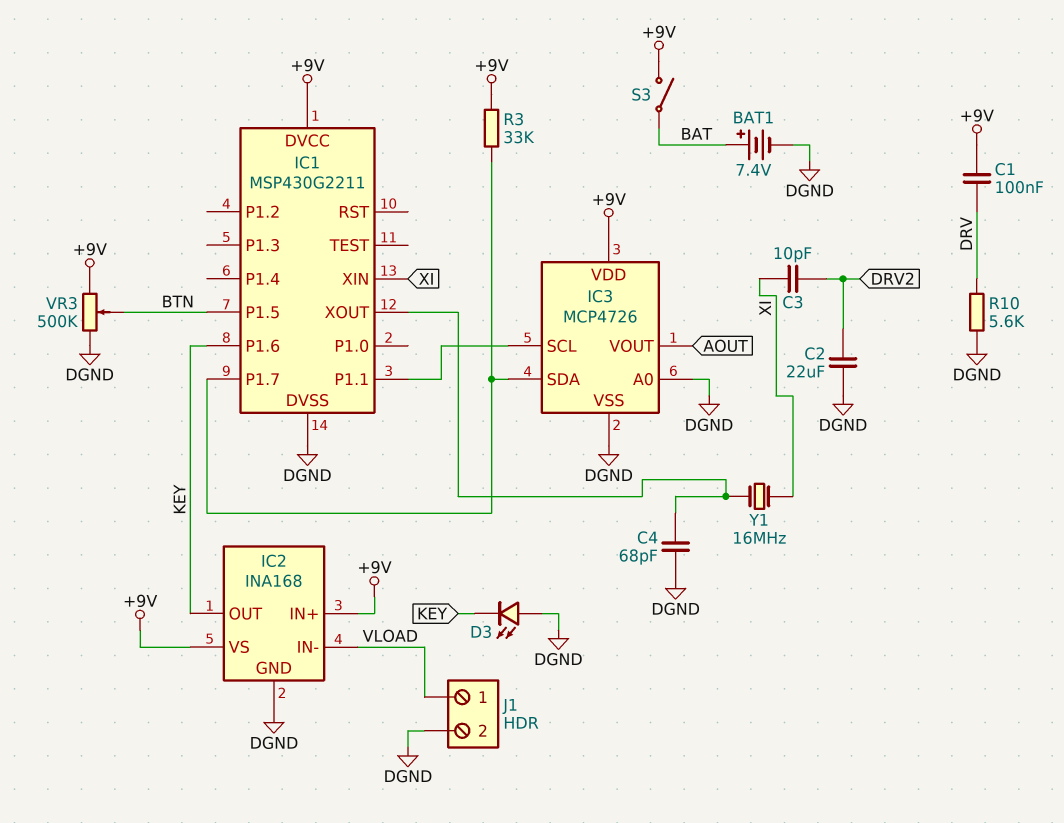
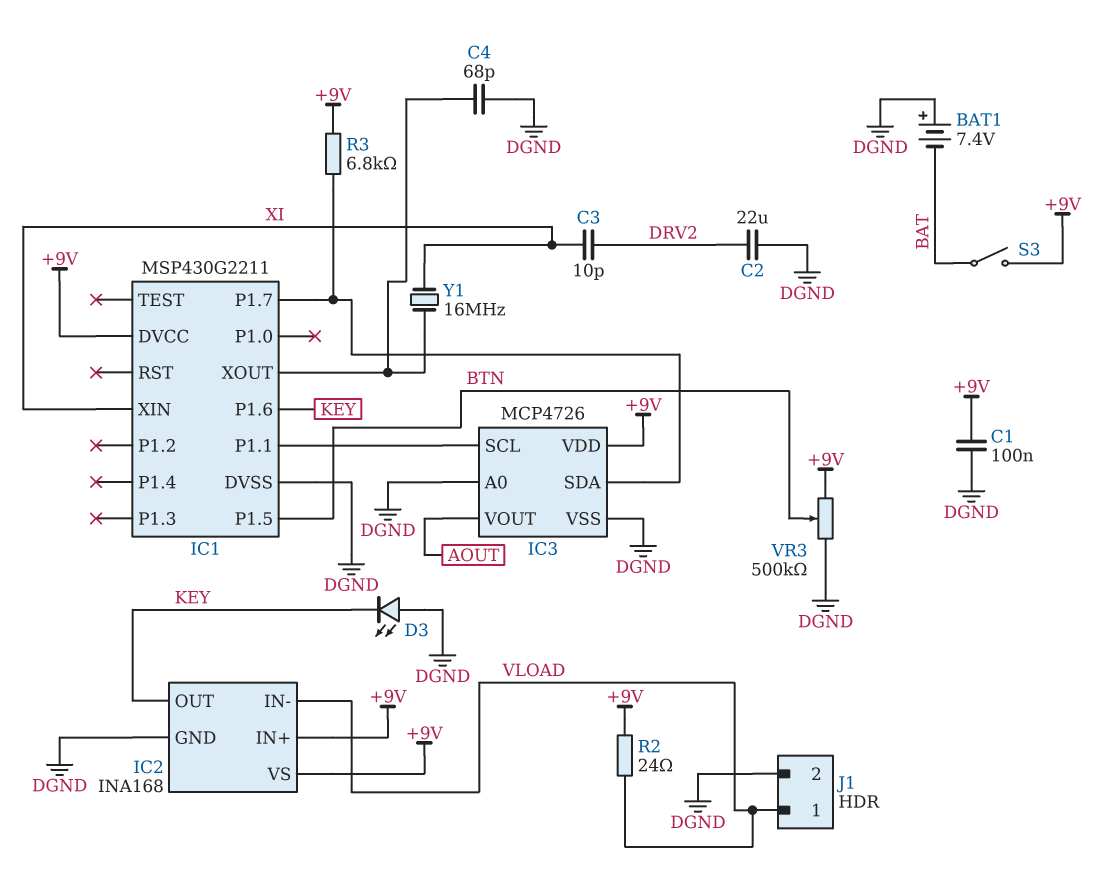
BAT1: 7.4V (plus BAT, minus DGND) -> 7.4V (plus DGND, minus BAT)
C1: 100nF (+9V, DRV) -> 100nF (+9V, DGND)
R2: none -> 24 (+9V, VLOAD)
R3: 33k (+9V, IC1/P1.7) -> 6.8k (+9V, IC1/P1.7)
R10: 5.6k (DGND, DRV) -> none

